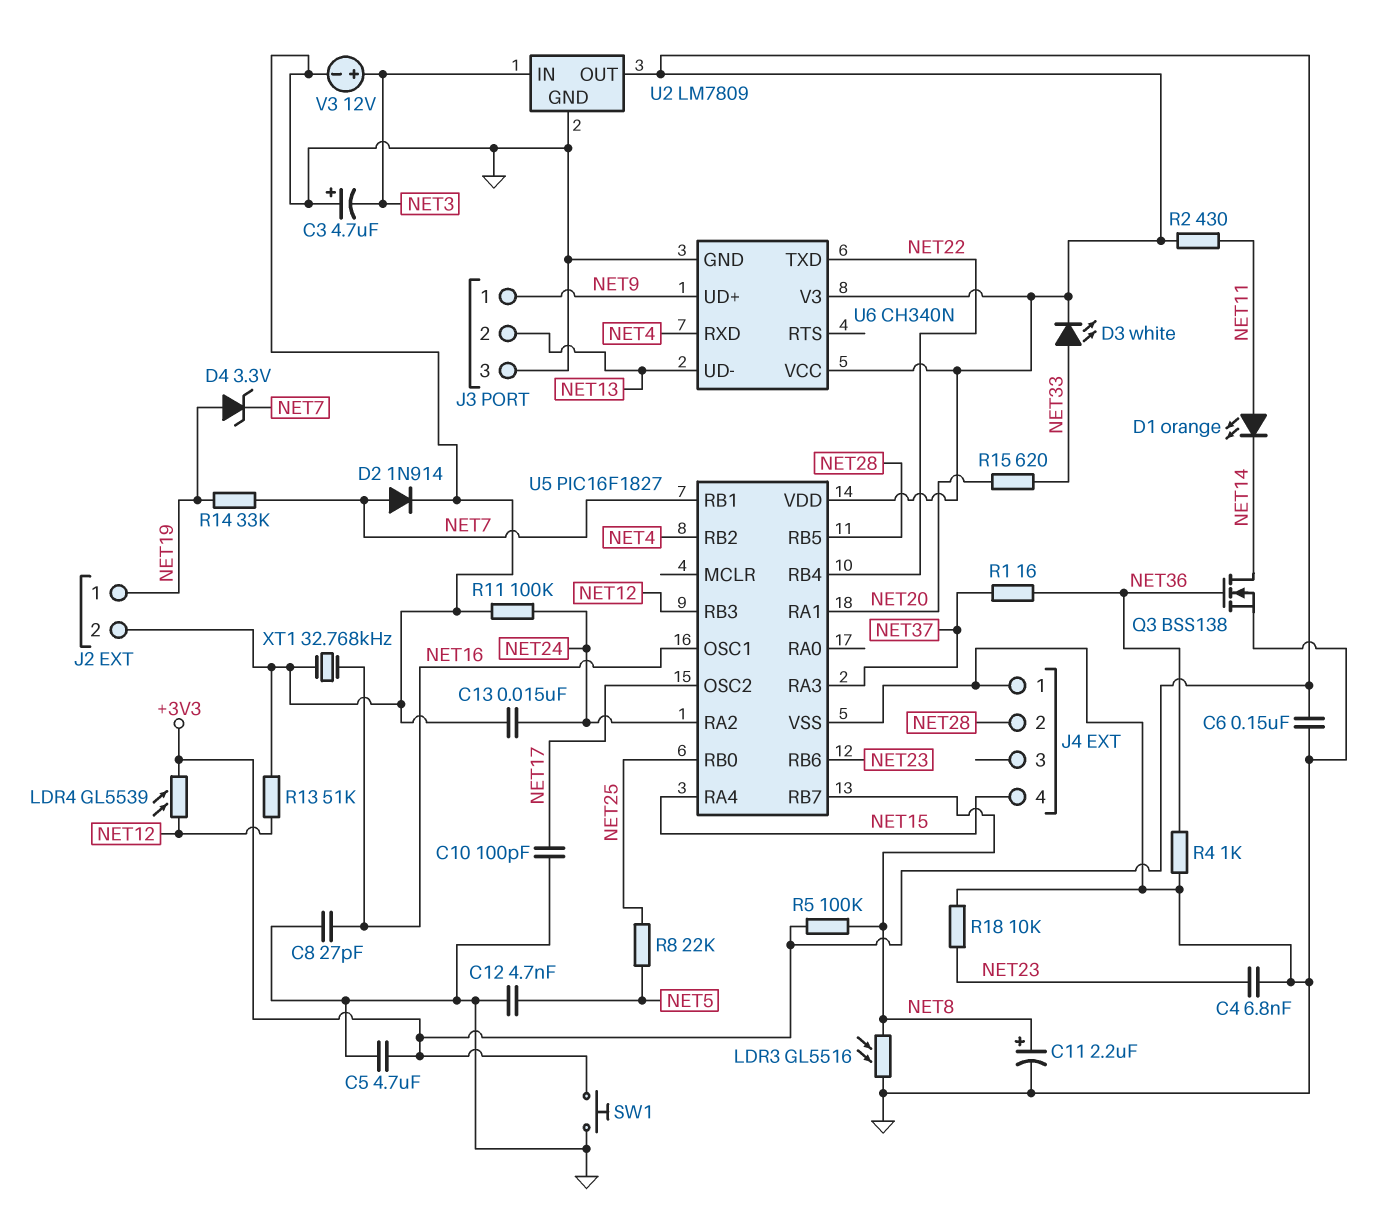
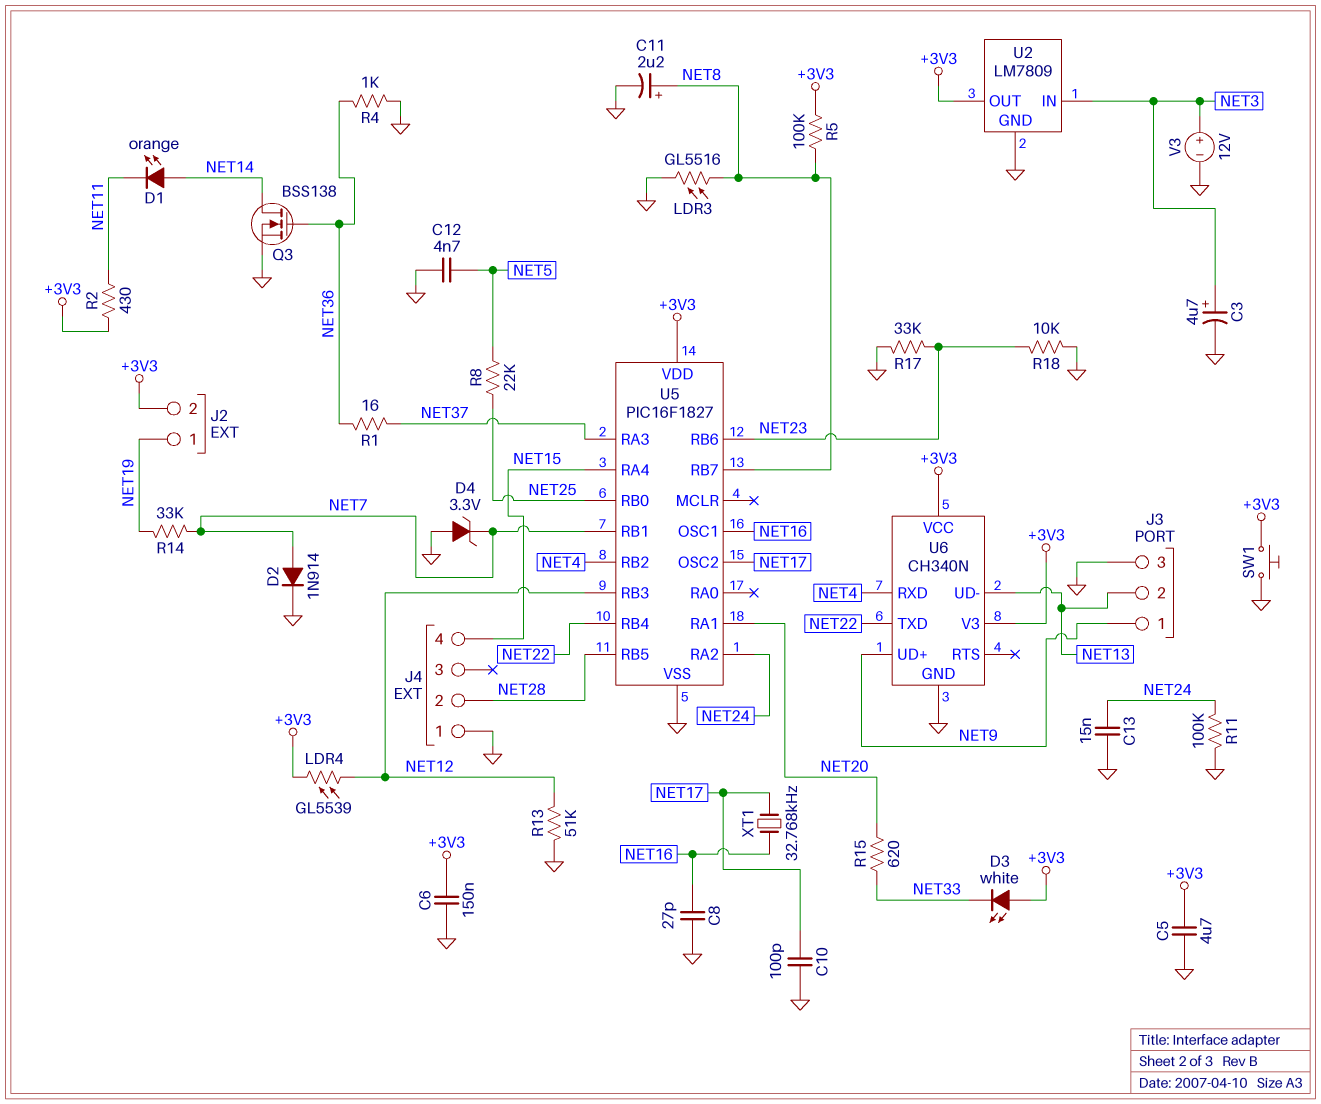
C3: 4.7uF (plus GND, minus NET3) -> 4.7uF (plus NET3, minus GND)
C4: 6.8nF (GND, NET23) -> none
D1: LED orange (A NET11, K NET14) -> LED orange (A NET14, K NET11)
D3: LED white (A NET33, K +3V3) -> LED white (A +3V3, K NET33)
D4: zener 3.3V (A NET19, K NET7) -> zener 3.3V (A GND, K NET7)
J2 pin 2: GND -> +3V3
R17: none -> 33k (GND, NET23)
XT1: 32.768kHz (GND, NET16) -> 32.768kHz (NET16, NET17)

